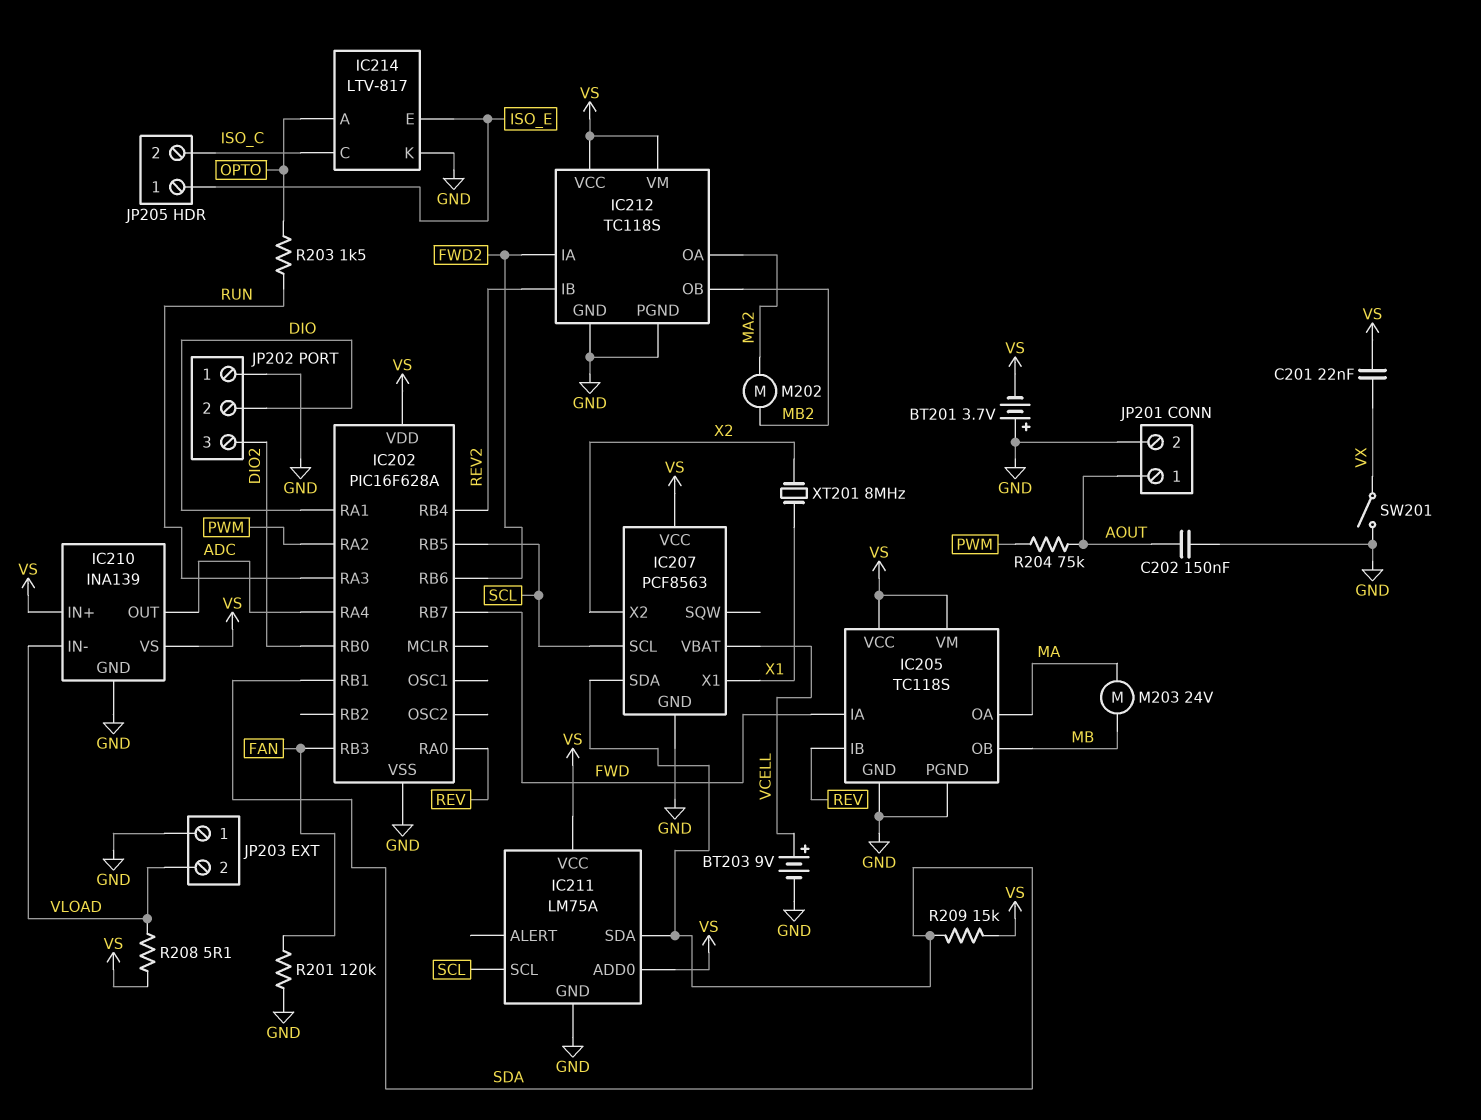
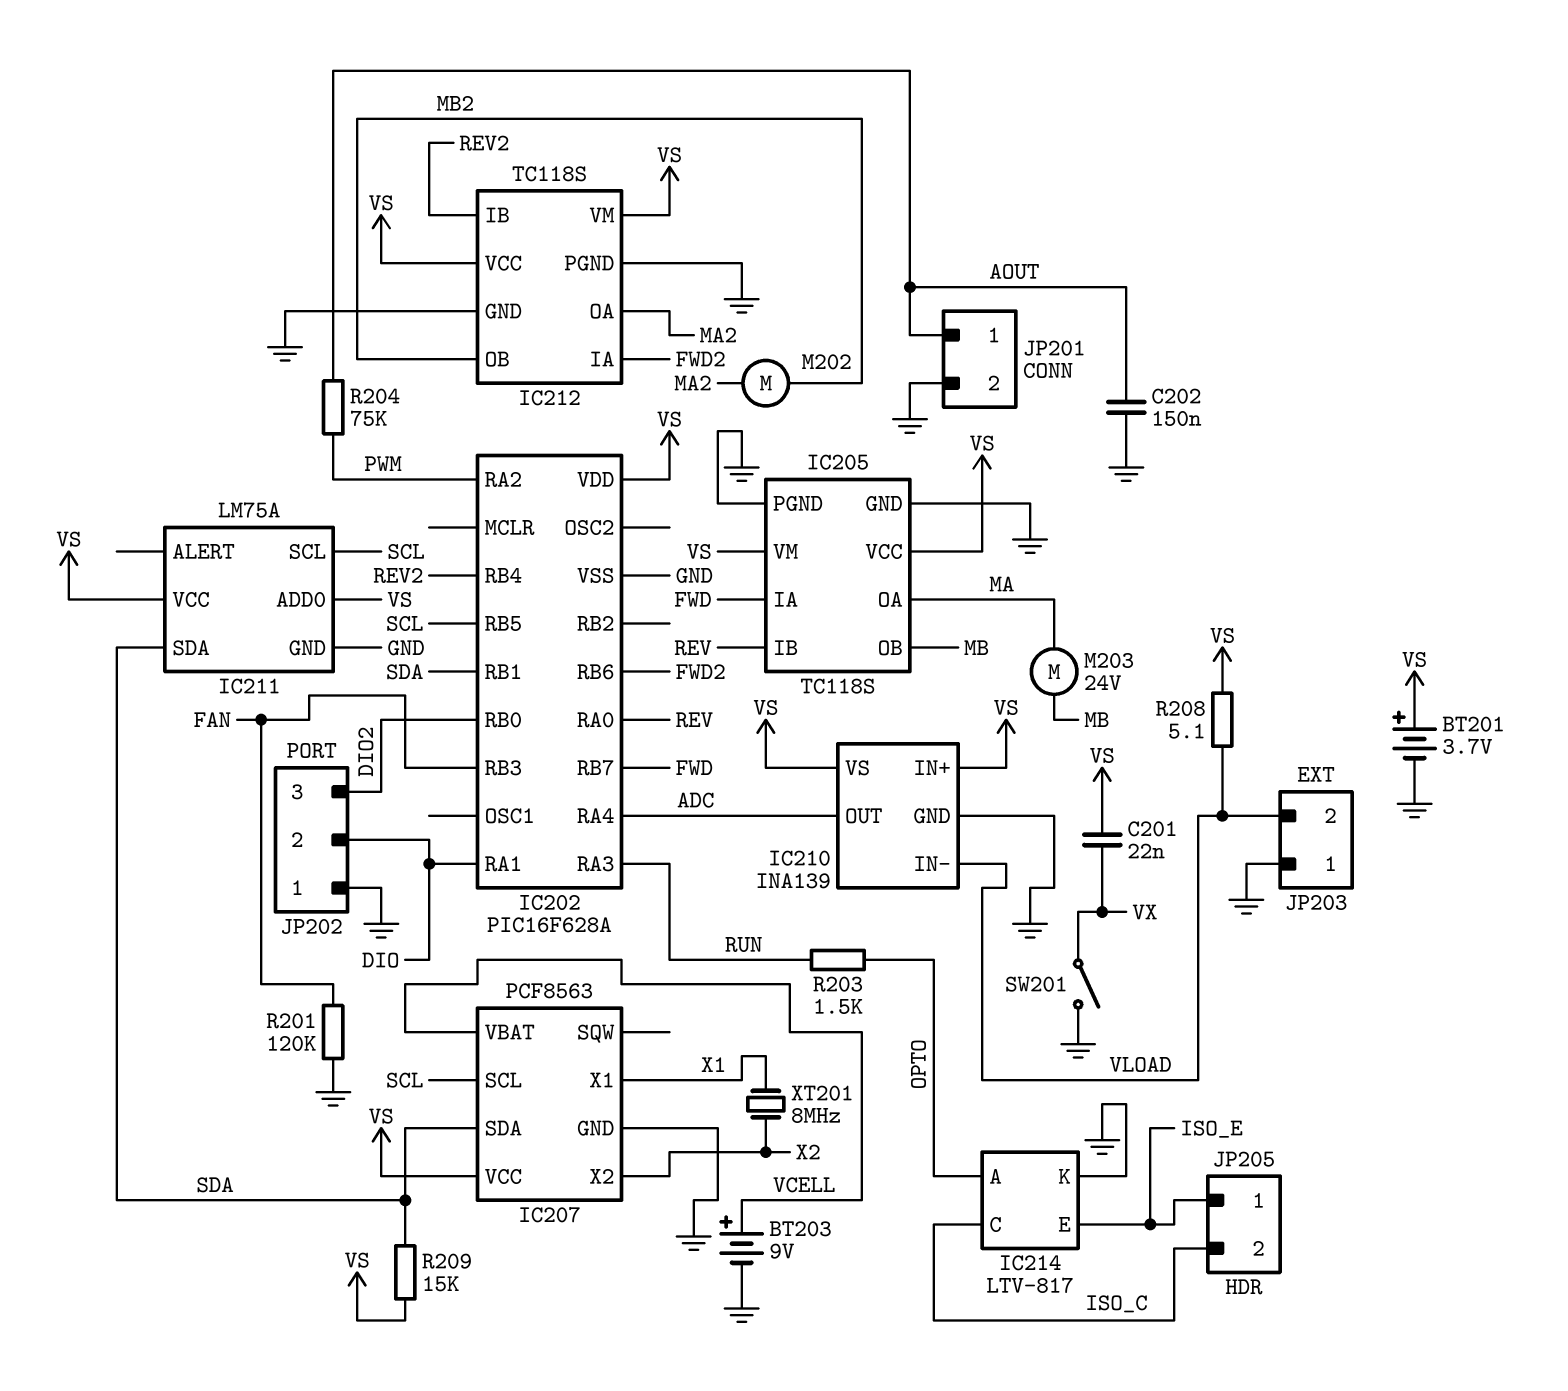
BT201: 3.7V (plus GND, minus VS) -> 3.7V (plus VS, minus GND)

